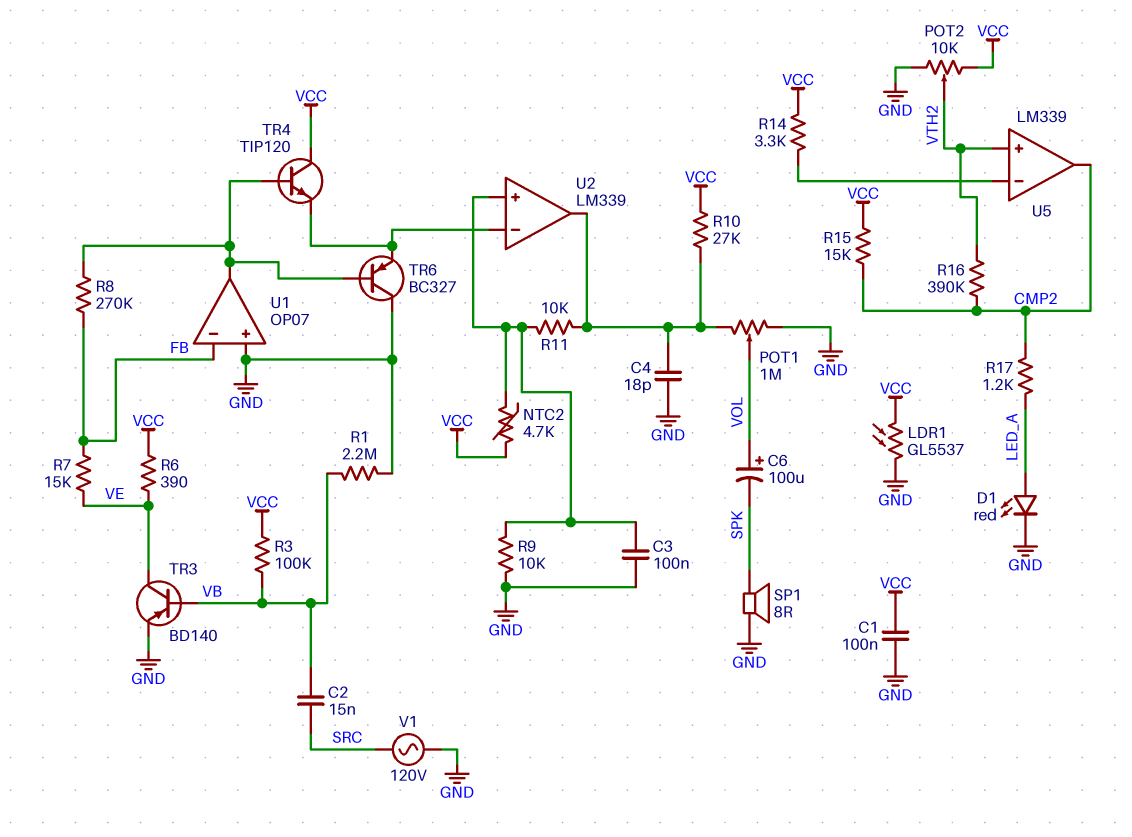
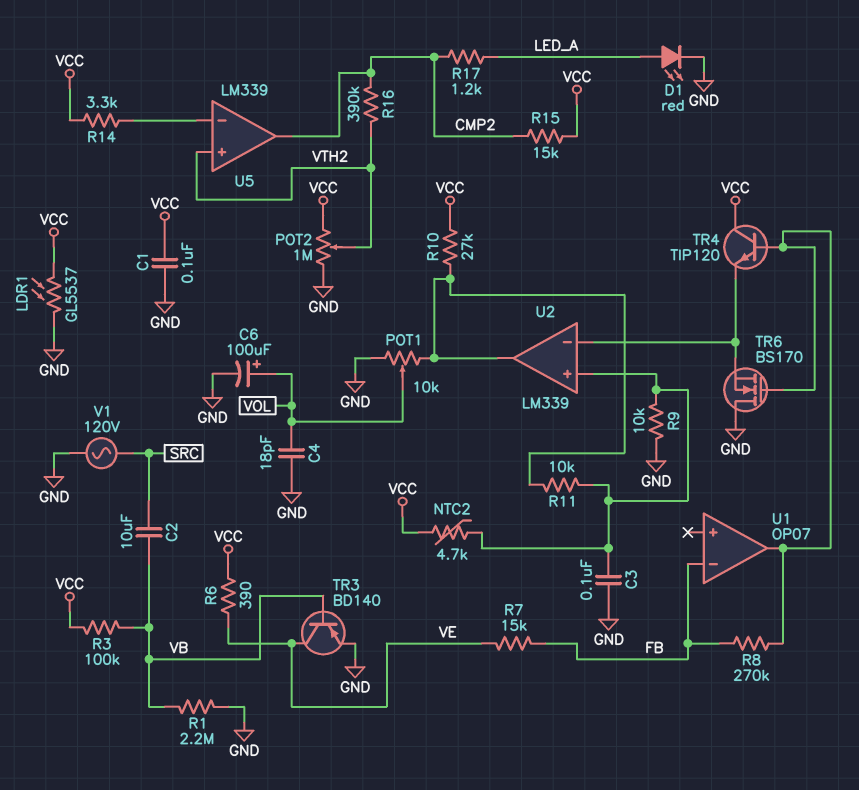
C2: 15nF (SRC, VB) -> 10uF (SRC, VB)
C4: 18pF (GND, U2/out) -> 18pF (GND, VOL)
C6: 100uF (plus VOL, minus SPK) -> 100uF (plus VOL, minus GND)
POT1: 1M (GND, U2/out, wiper VOL) -> 10k (GND, U2/out, wiper VOL)
POT2: 10k (GND, VCC, wiper VTH2) -> 1M (GND, VCC, wiper VTH2)
SP1: speaker 8R (GND, SPK) -> none
TR6: PNP BC327 (B U1/out, C GND, E U2/in-) -> NMOS BS170 (G U1/out, D GND, S U2/in-)
U1 pin in+: GND -> none

